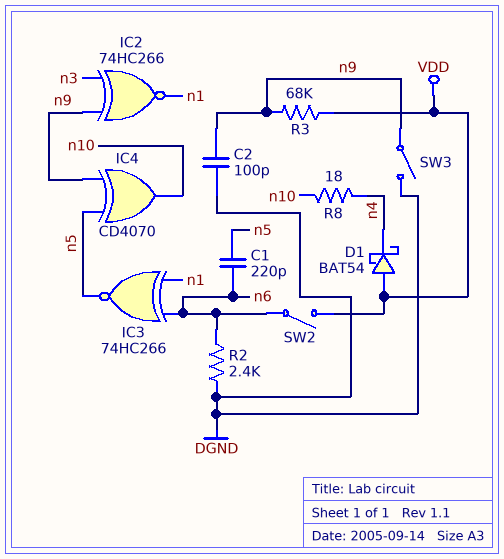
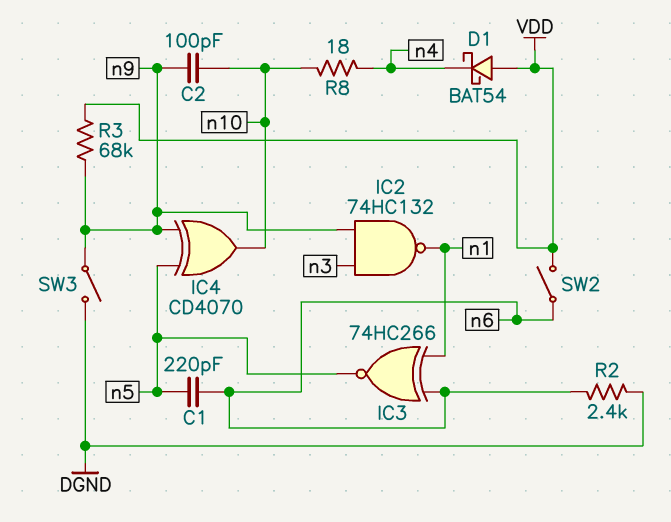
C2: 100pF (DGND, n9) -> 100pF (n9, n10)
IC2: XNOR 74HC266 (in n3, in n9, out n1) -> NAND 74HC132 (in n3, in n9, out n1)

